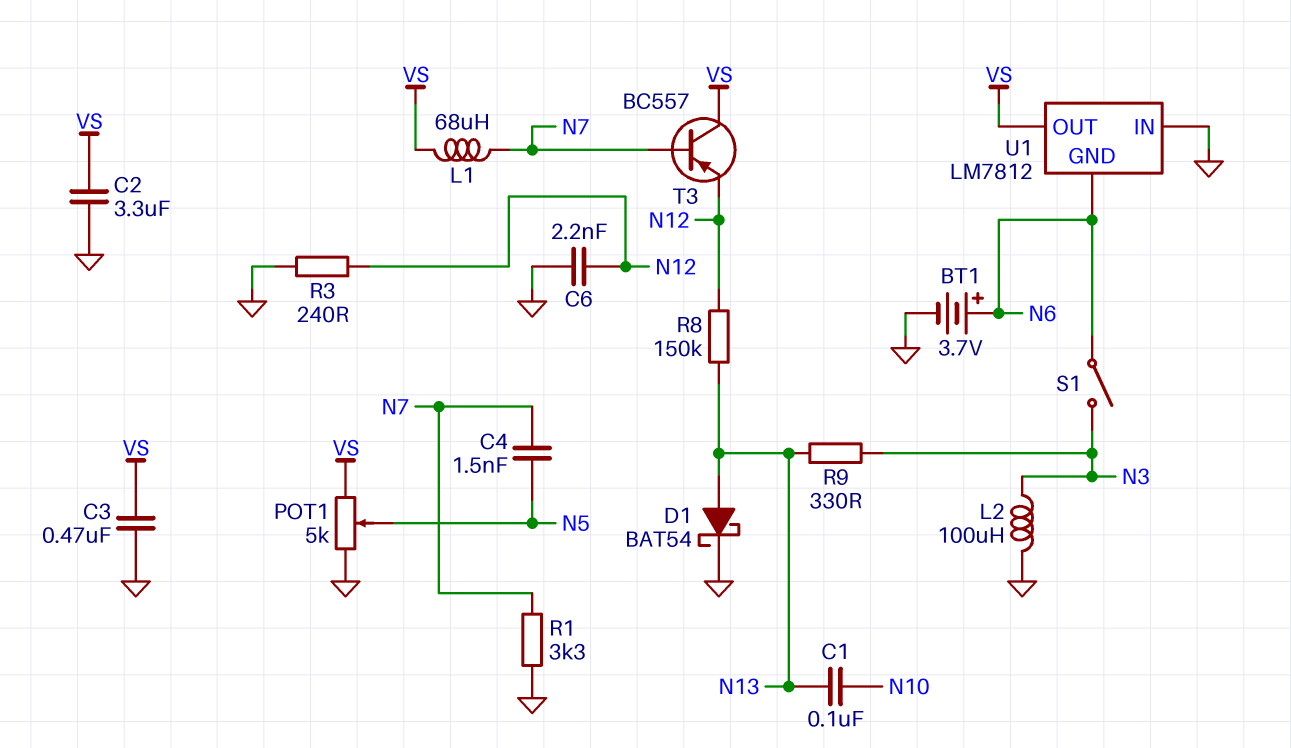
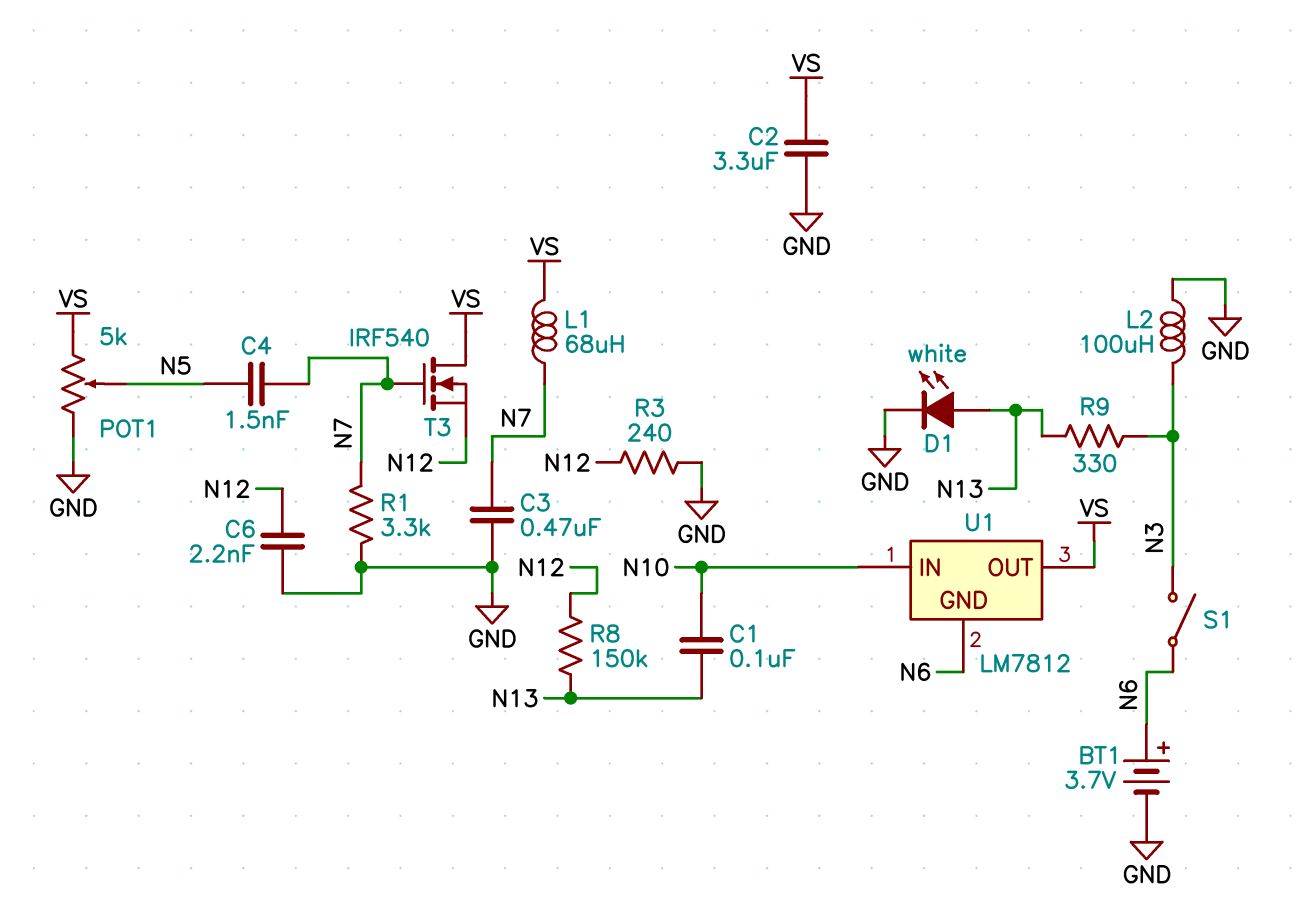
C3: 470nF (GND, VS) -> 470nF (GND, N7)
D1: schottky BAT54 (A N13, K GND) -> LED white (A N13, K GND)
T3: PNP BC557 (B N7, C VS, E N12) -> NMOS IRF540 (G N7, D VS, S N12)
U1 pin IN: GND -> N10

